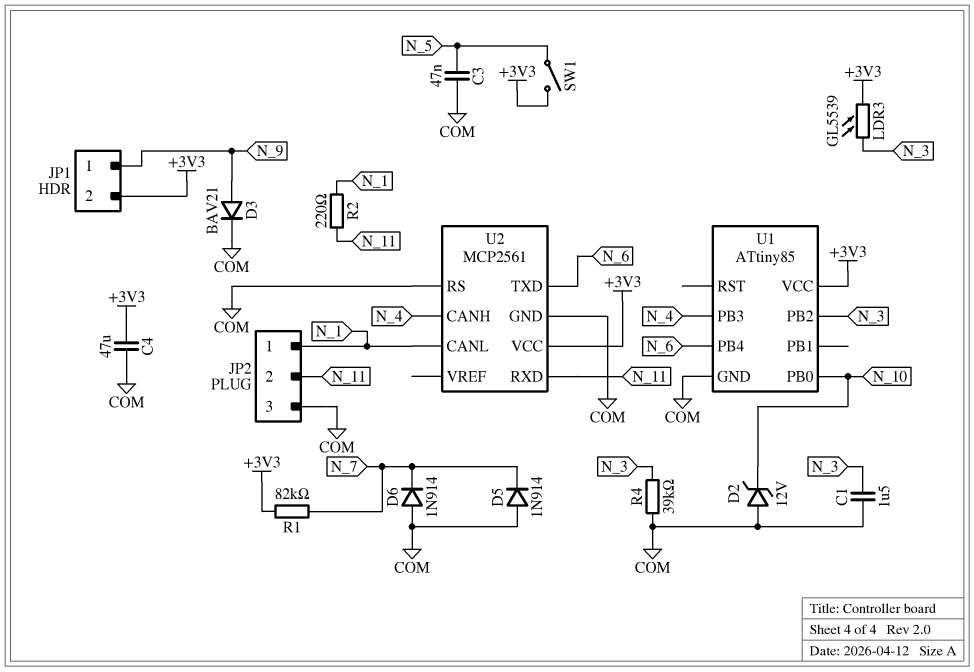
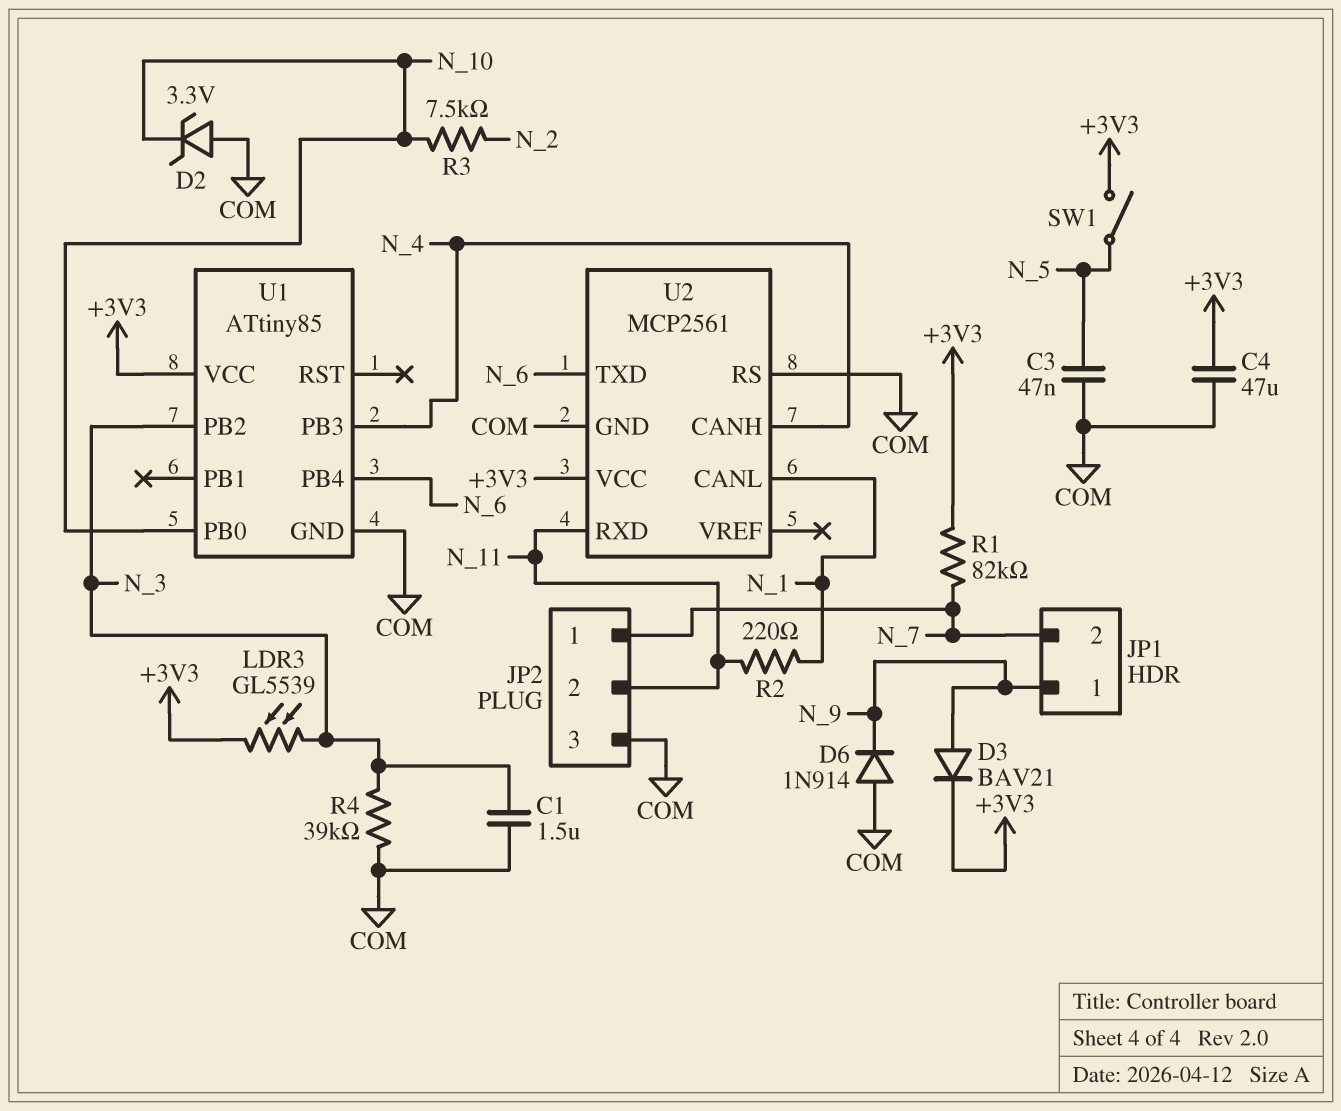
D2: zener 12V (A COM, K N_10) -> zener 3.3V (A COM, K N_10)
D3: diode BAV21 (A N_9, K COM) -> diode BAV21 (A N_9, K +3V3)
D5: diode 1N914 (A COM, K N_7) -> none
D6: diode 1N914 (A COM, K N_7) -> diode 1N914 (A COM, K N_9)
JP1 pin 2: +3V3 -> N_7
JP2 pin 1: N_1 -> N_7
R3: none -> 7.5k (N_2, N_10)

